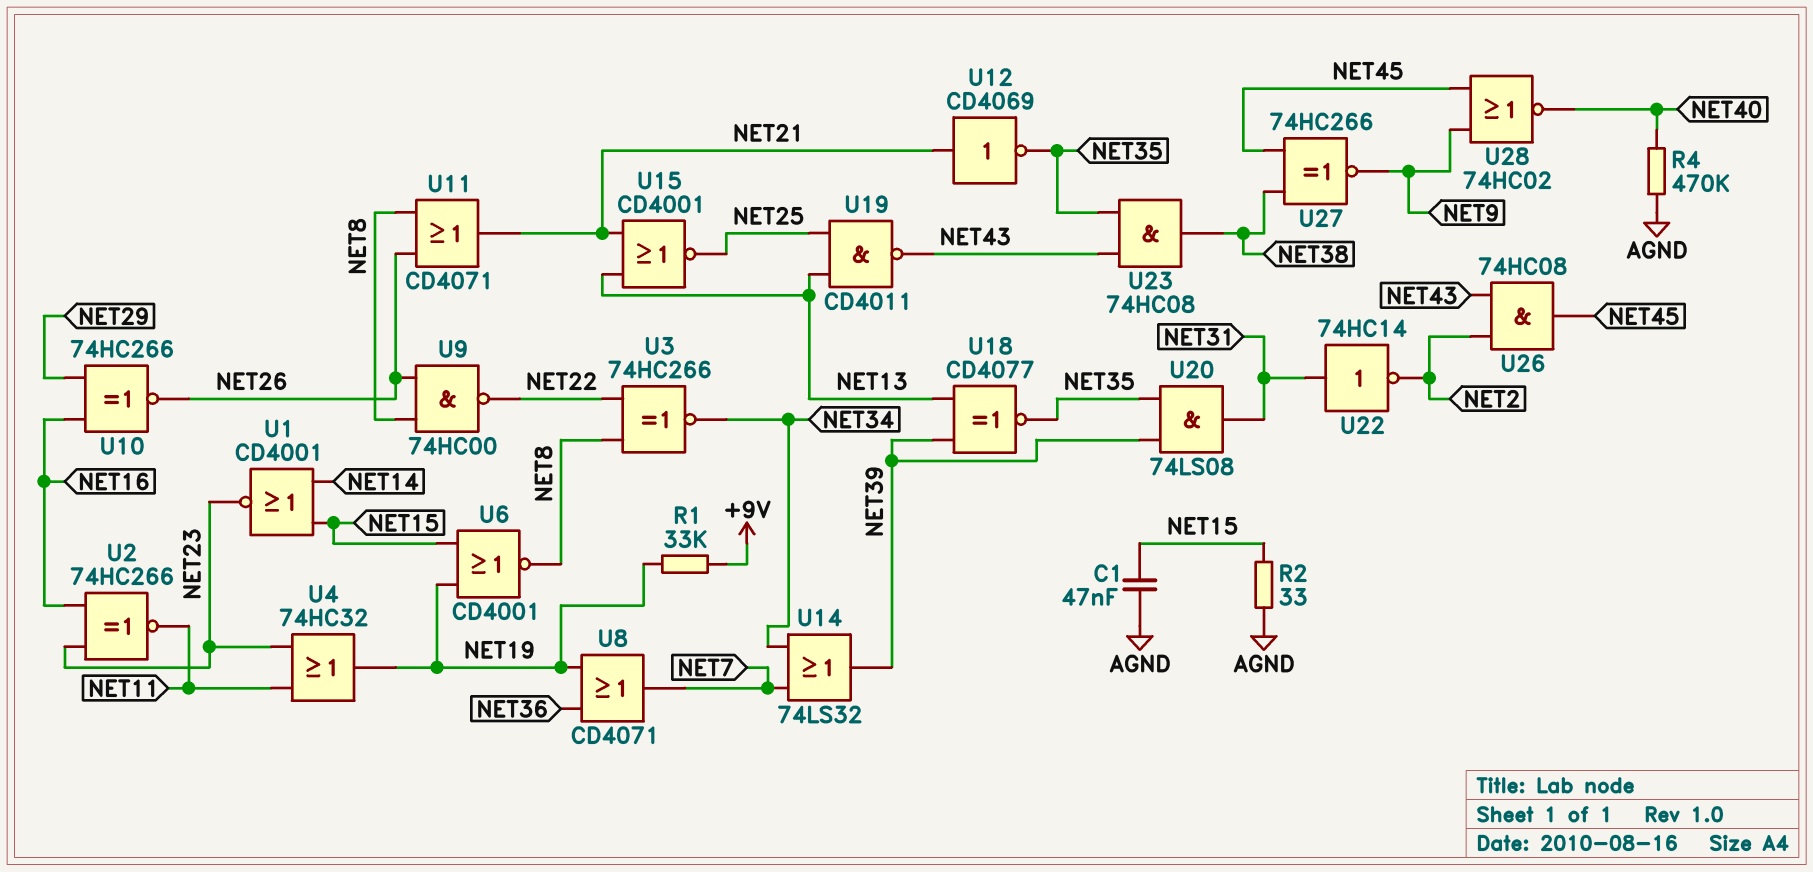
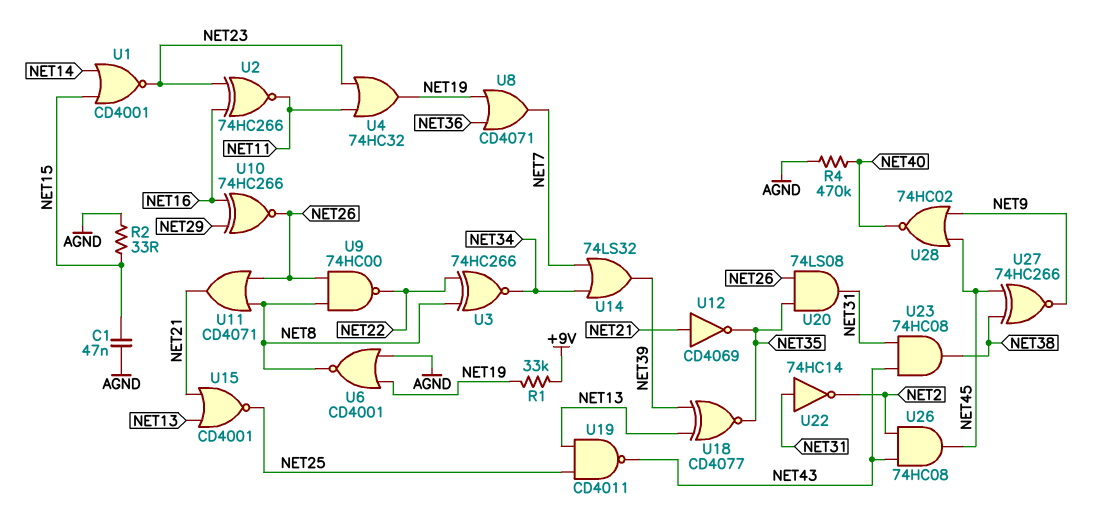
U6: NOR CD4001 (in NET15, in NET19, out NET8) -> NOR CD4001 (in AGND, in NET19, out NET8)
U20: AND 74LS08 (in NET35, in NET39, out NET31) -> AND 74LS08 (in NET26, in NET35, out NET31)
U23: AND 74HC08 (in NET35, in NET43, out NET38) -> AND 74HC08 (in NET31, in NET43, out NET38)

